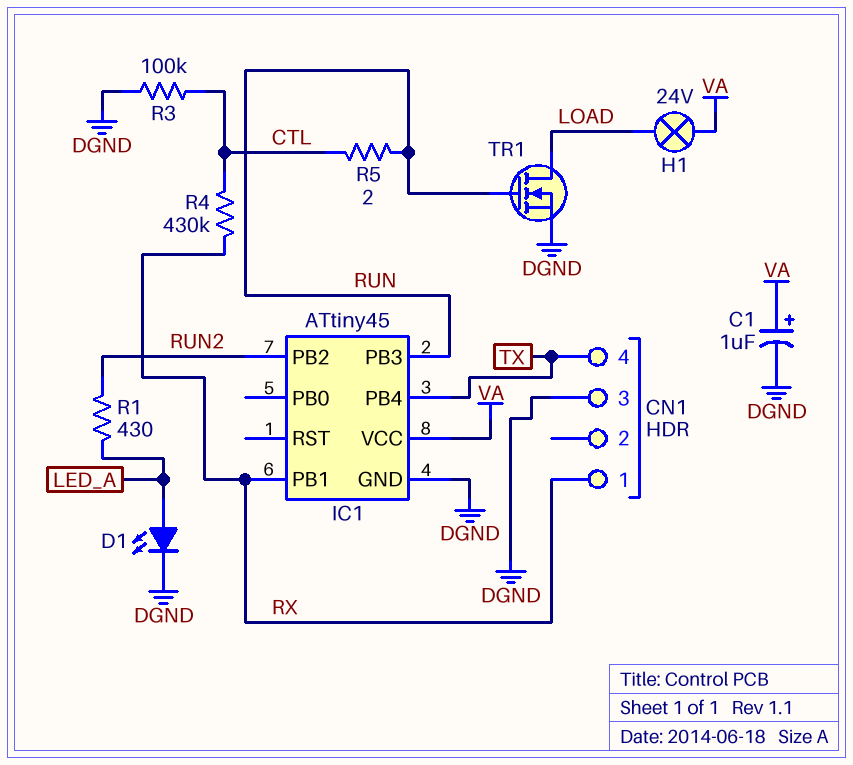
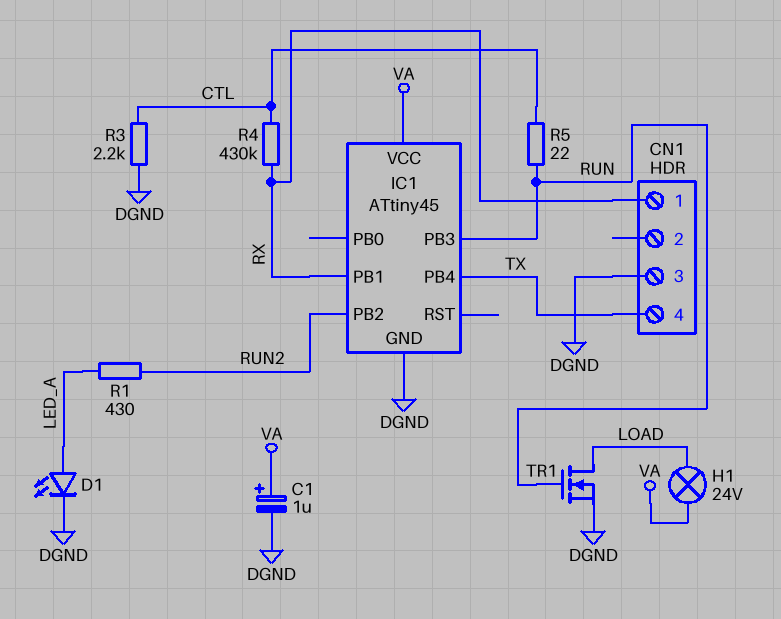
R3: 100k (CTL, DGND) -> 2.2k (CTL, DGND)
R5: 2 (CTL, RUN) -> 22 (CTL, RUN)

